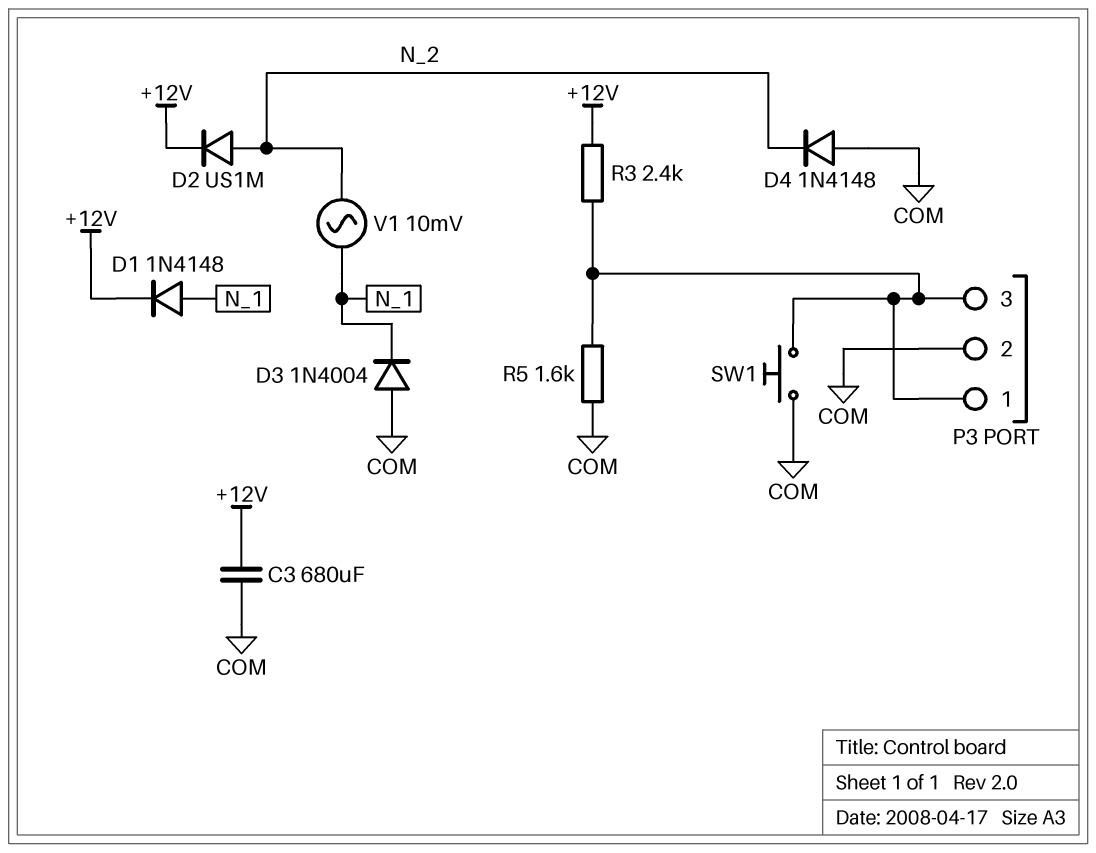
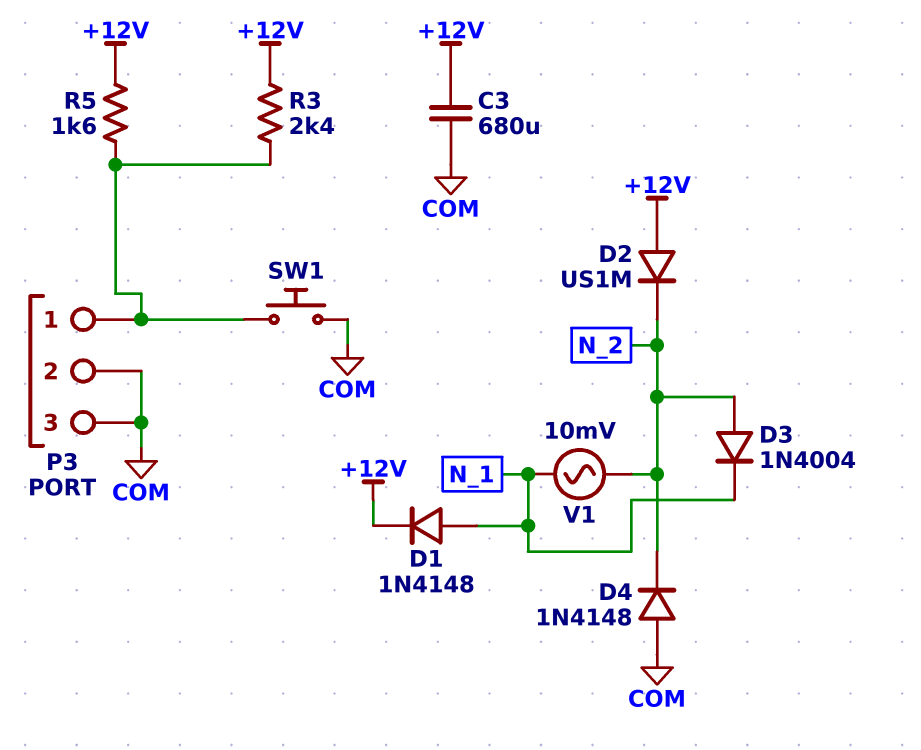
D2: diode US1M (A N_2, K +12V) -> diode US1M (A +12V, K N_2)
D3: diode 1N4004 (A COM, K N_1) -> diode 1N4004 (A N_2, K N_1)
P3 pin 3: P3/1 -> COM
R5: 1.6k (COM, P3/1) -> 1.6k (+12V, P3/1)

